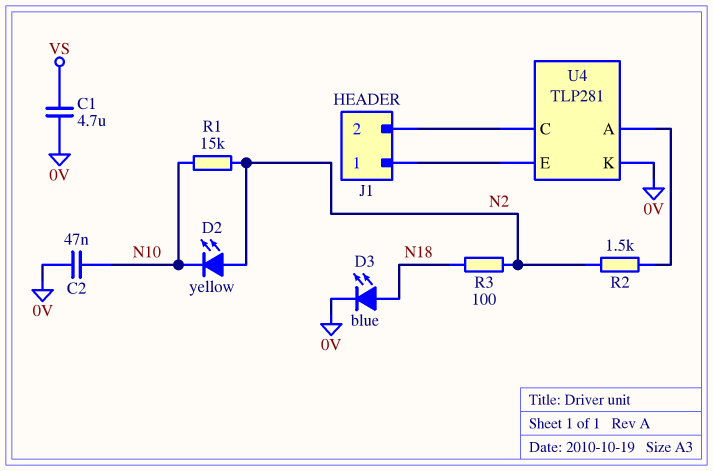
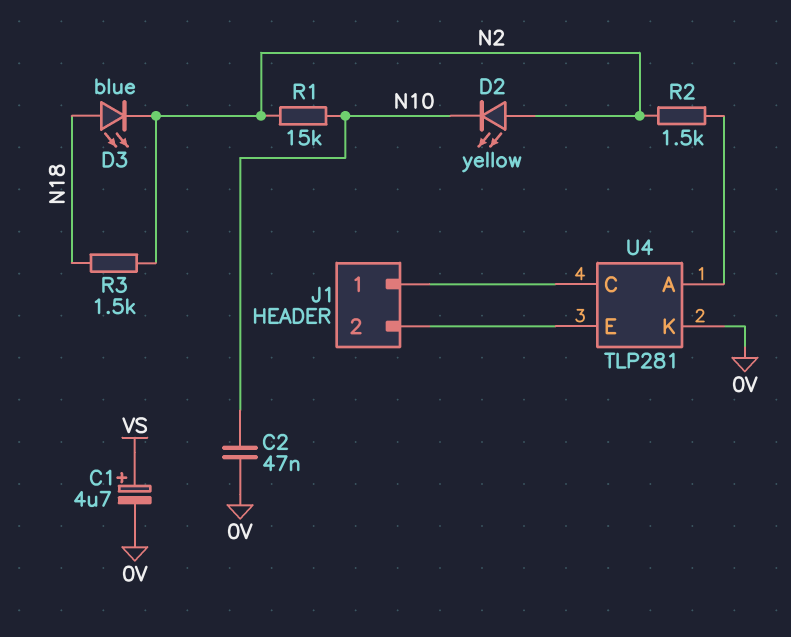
C1: 4.7uF (0V, VS) -> 4.7uF (plus VS, minus 0V)
D3: LED blue (A N18, K 0V) -> LED blue (A N18, K N2)
R3: 100 (N2, N18) -> 1.5k (N2, N18)
U4 pin C: J1/2 -> J1/1
U4 pin E: J1/1 -> J1/2

